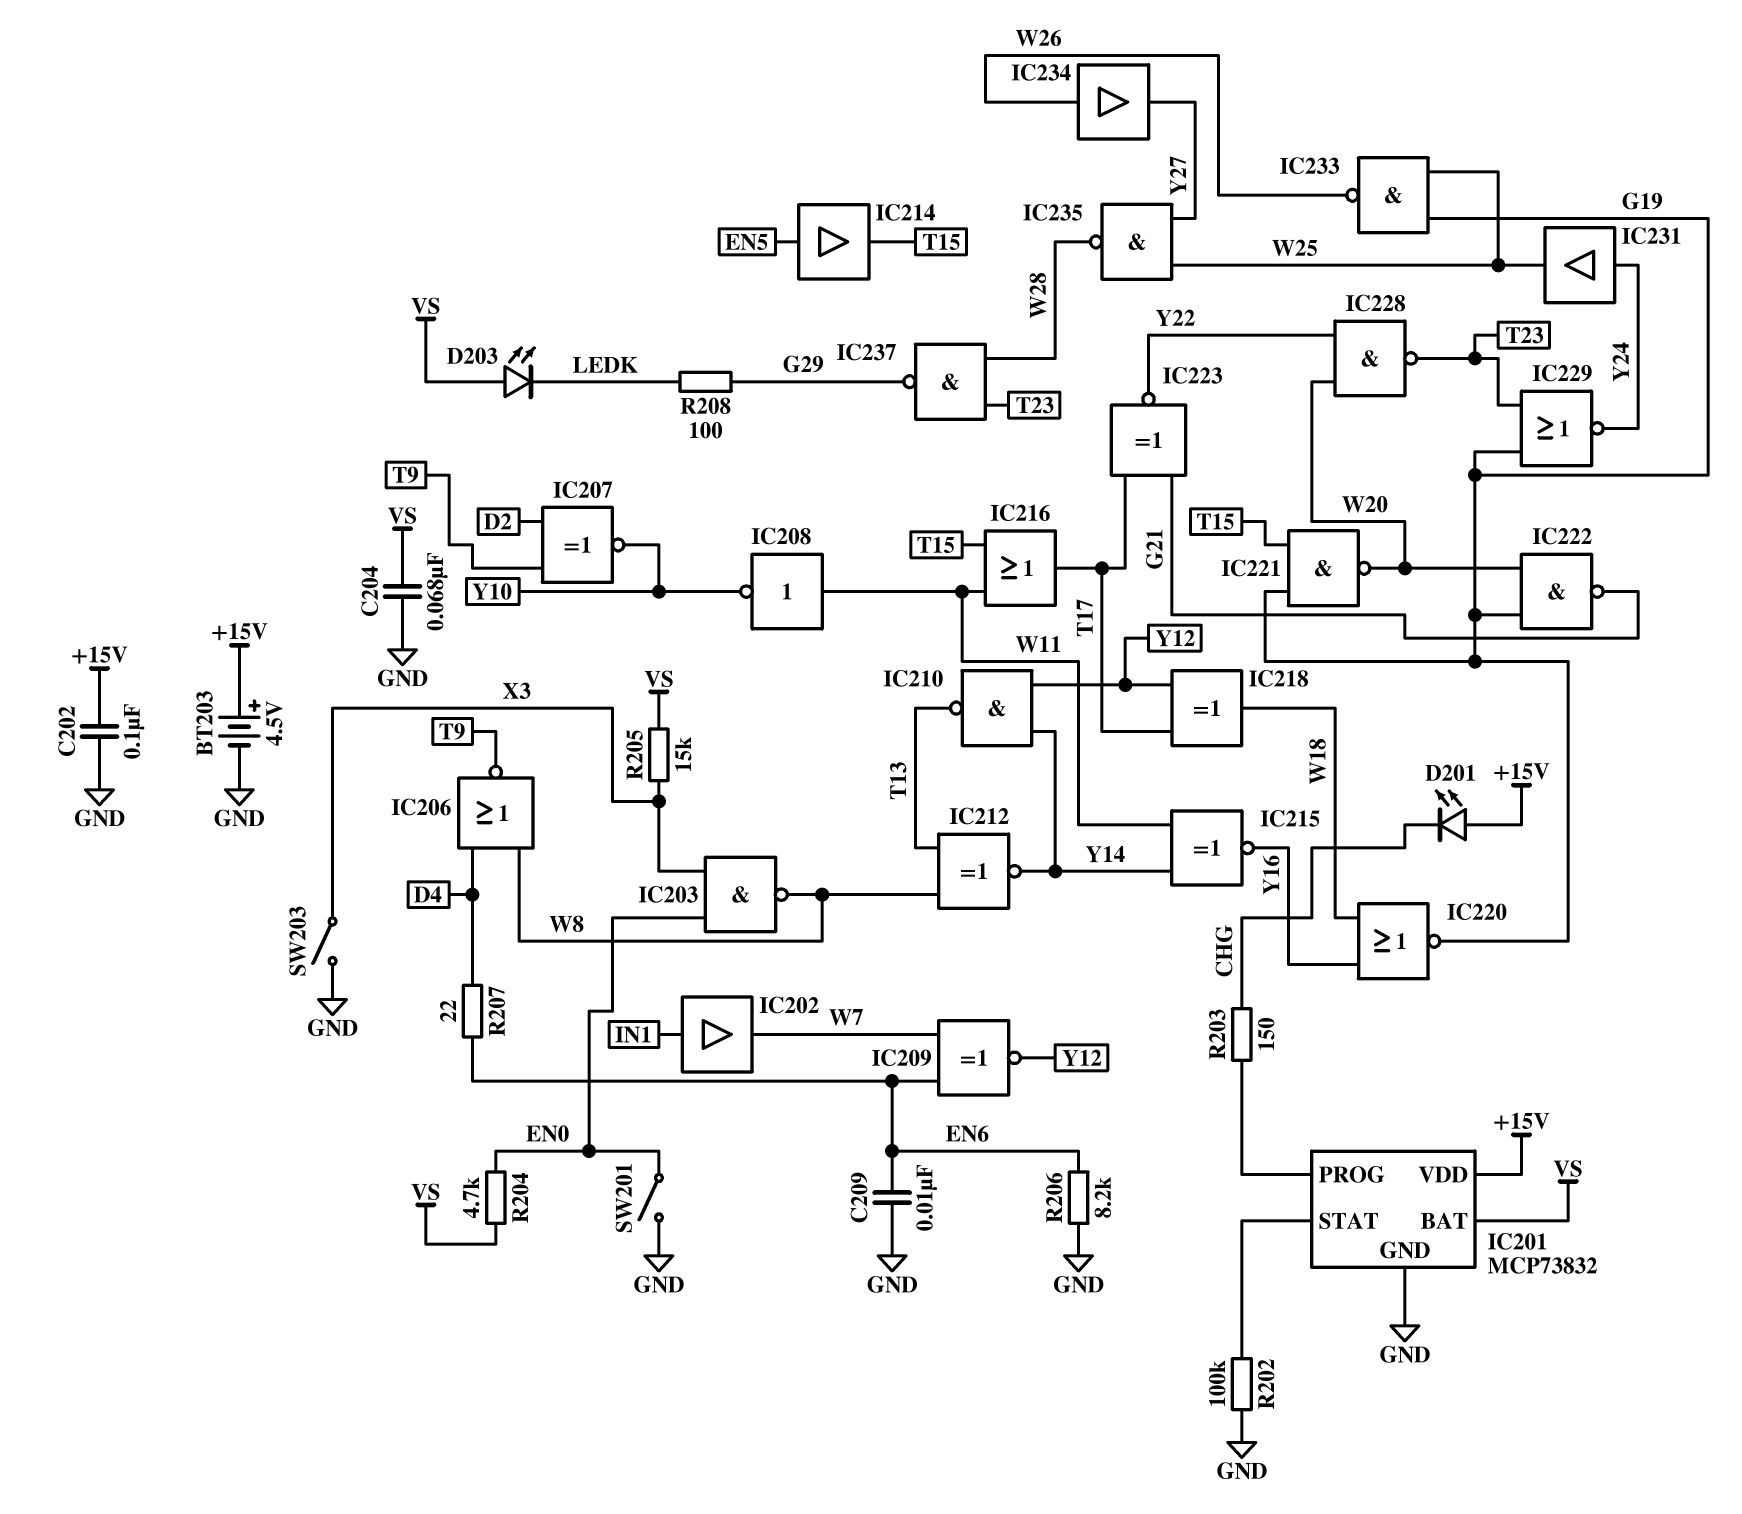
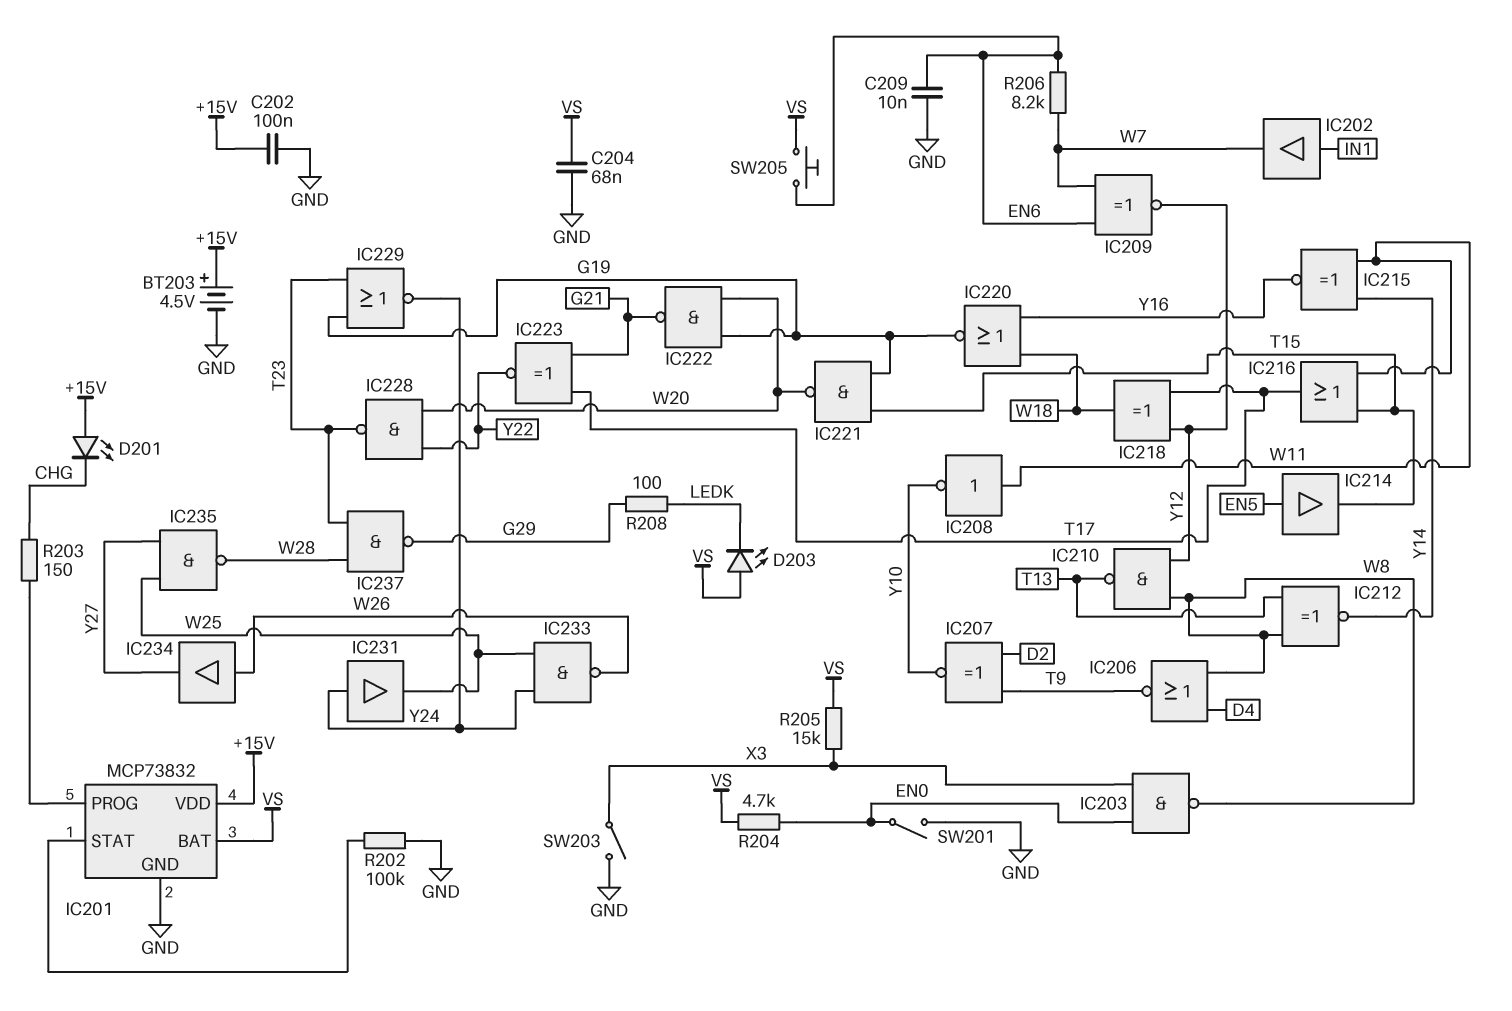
IC210: NAND (in Y12, in Y14, out T13) -> NAND (in W8, in Y12, out T13)
IC233: NAND (in G19, in W25, out W26) -> NAND (in W25, in Y24, out W26)
R206: 8.2k (EN6, GND) -> 8.2k (EN6, W7)
R207: 22 (D4, EN6) -> none
SW205: none -> button (EN6, VS)

